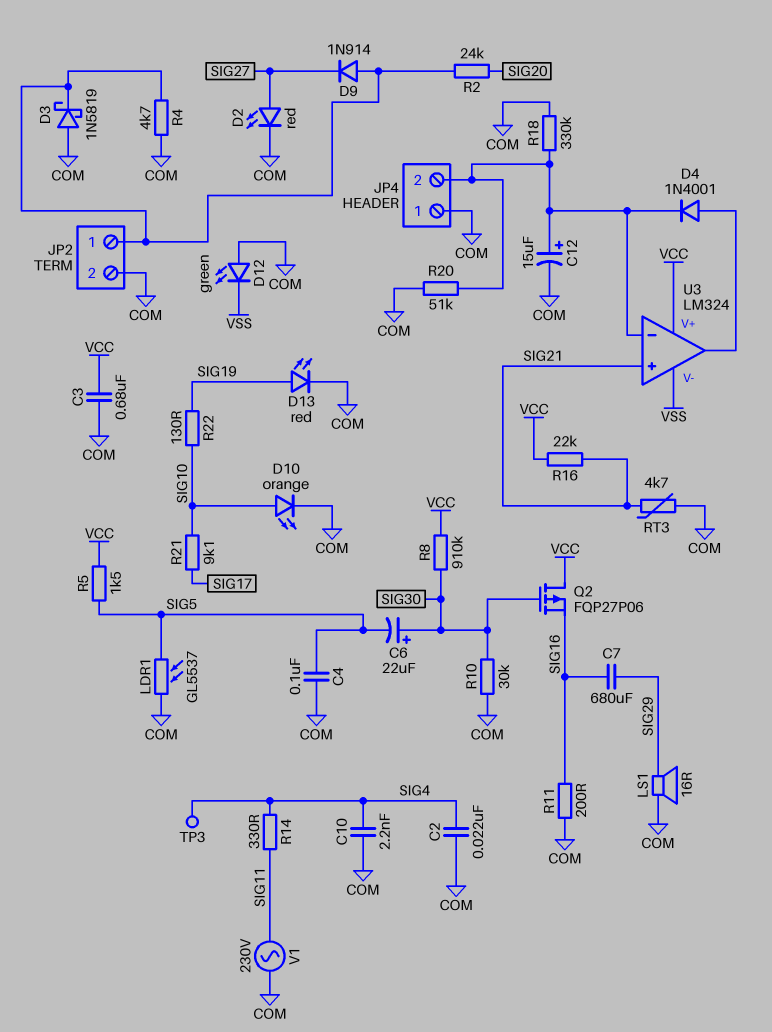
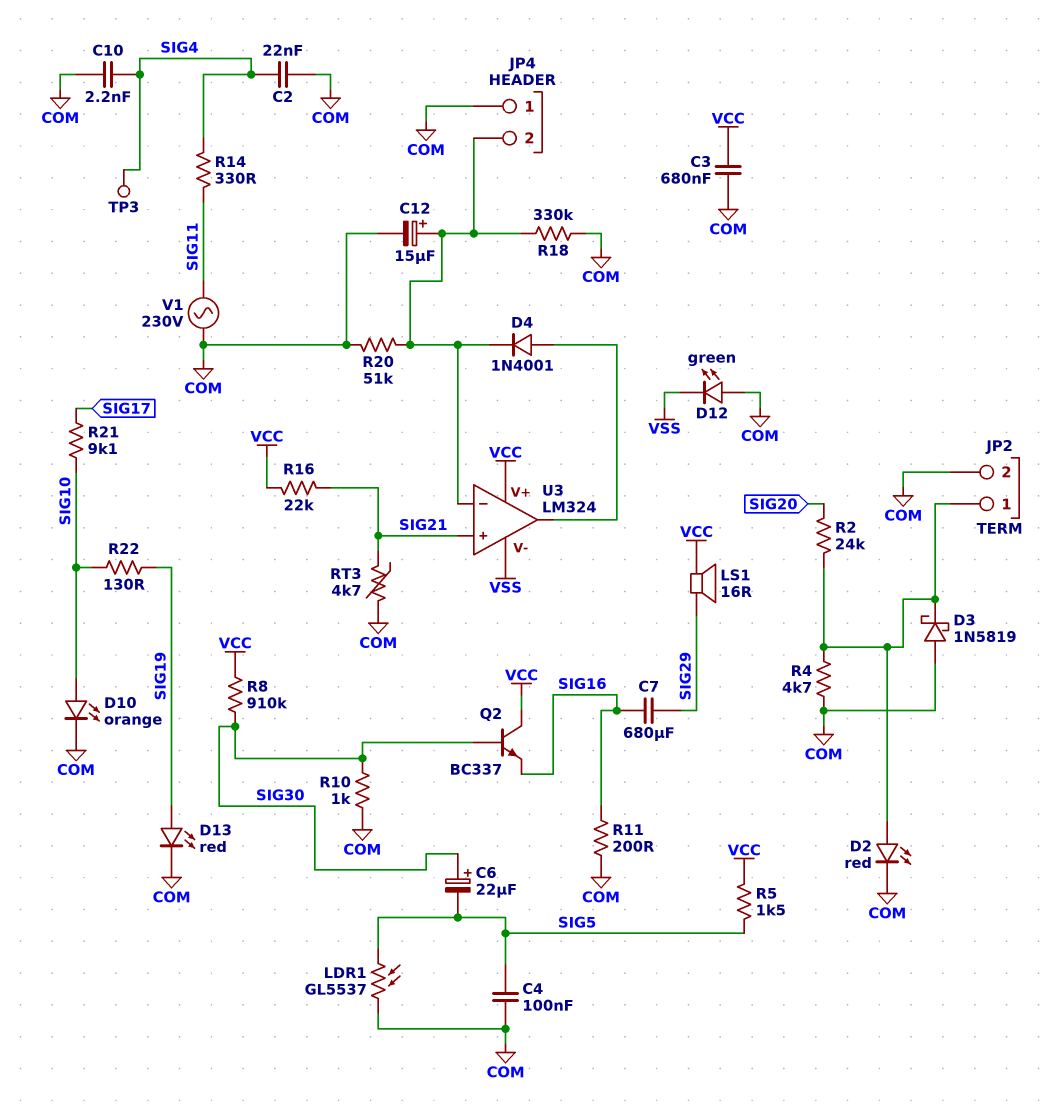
D2: LED red (A SIG27, K COM) -> LED red (A JP2/1, K COM)
D9: diode 1N914 (A JP2/1, K SIG27) -> none
LS1: speaker 16R (COM, SIG29) -> speaker 16R (SIG29, VCC)
Q2: PMOS FQP27P06 (G SIG30, D VCC, S SIG16) -> NPN BC337 (B SIG30, C VCC, E SIG16)
R10: 30k (COM, SIG30) -> 1k (COM, SIG30)

